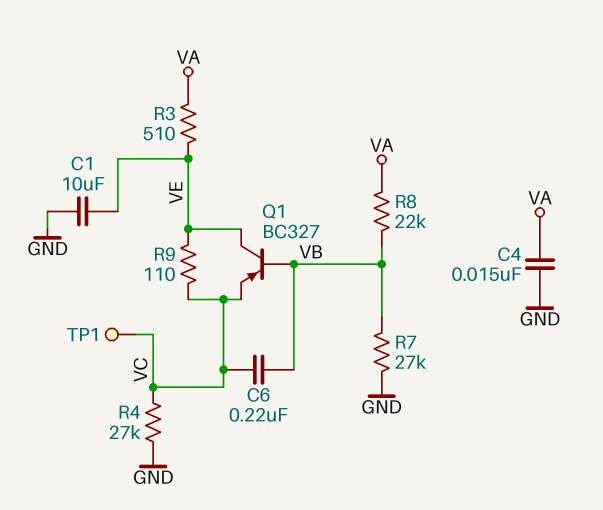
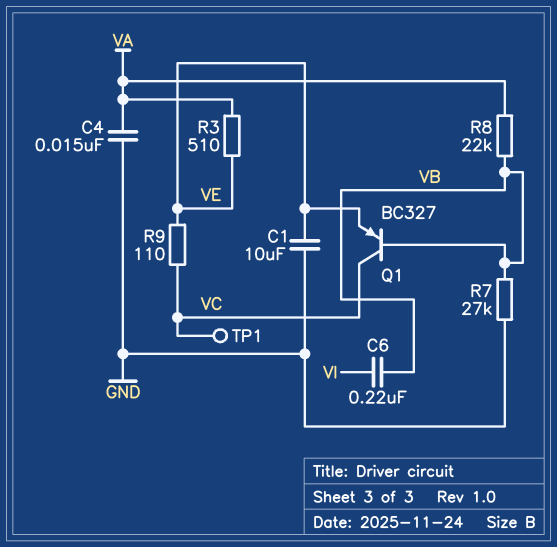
C6: 220nF (VB, VC) -> 220nF (VB, VI)
Q1: PNP BC327 (B VB, C VE, E VC) -> PNP BC327 (B VB, C VC, E VE)
R4: 27k (GND, VC) -> none

